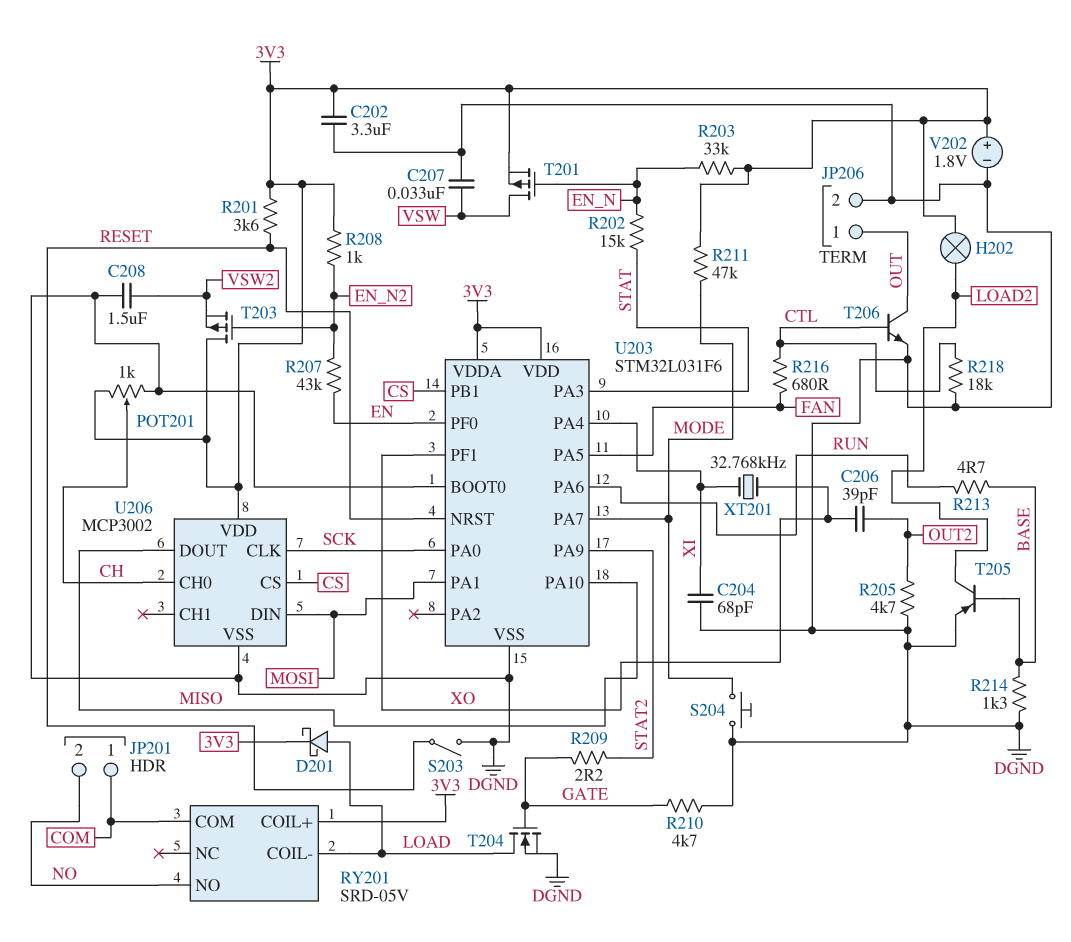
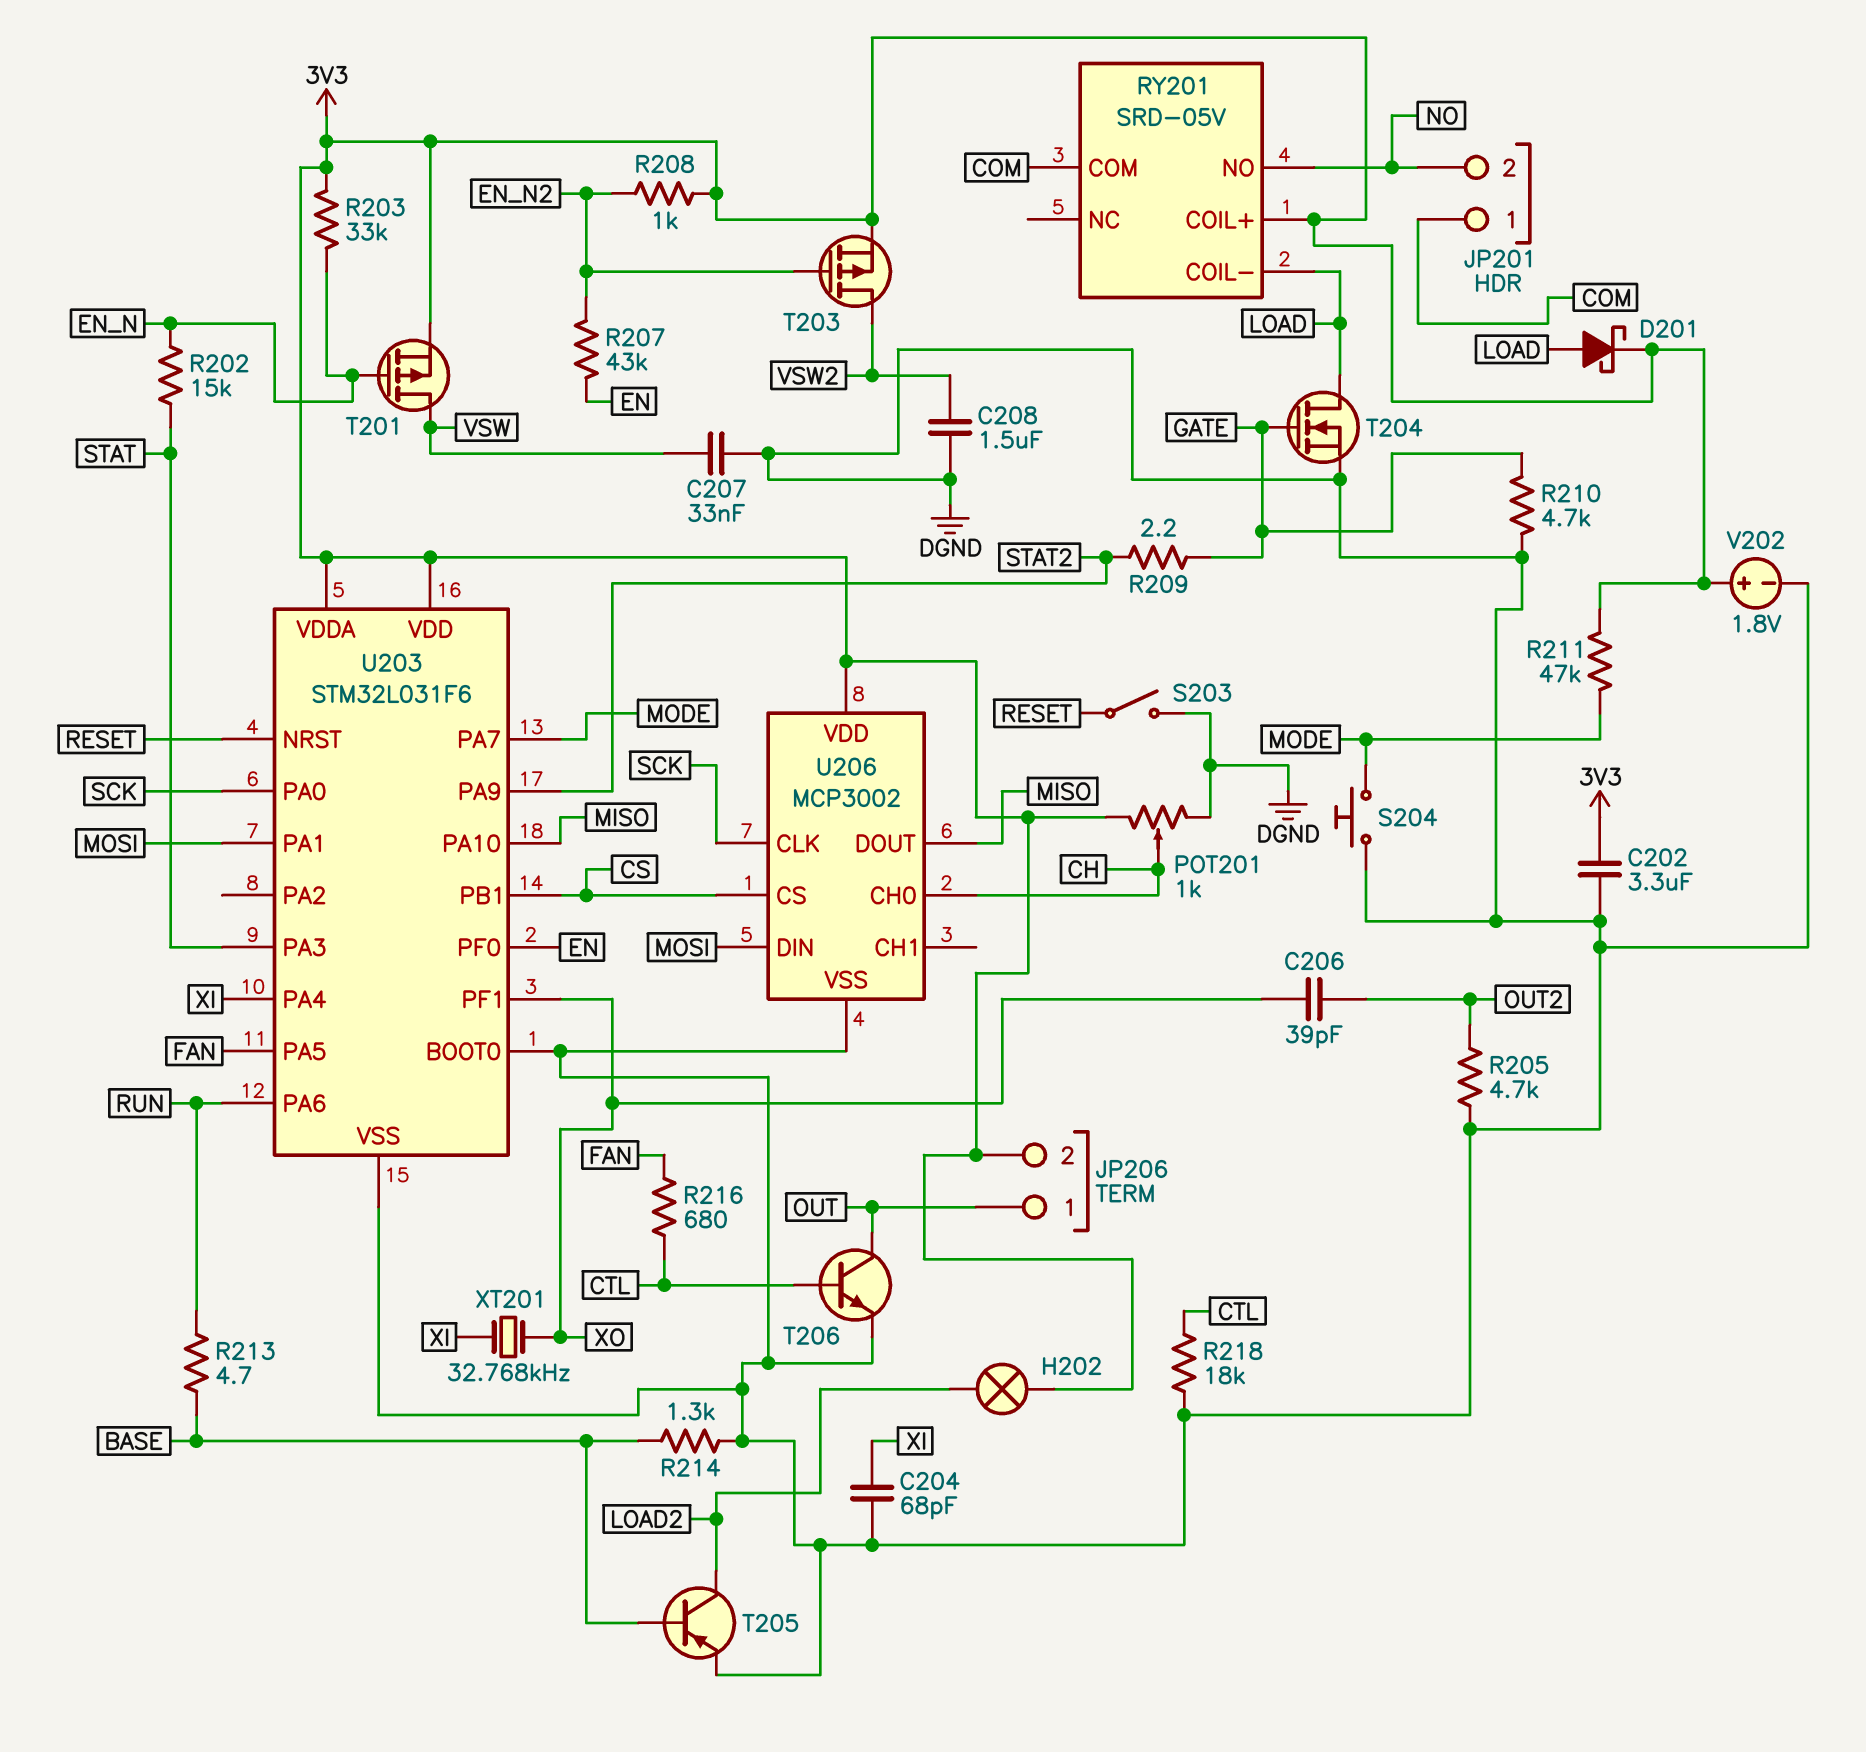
JP206 pin 2: DGND -> 3V3
R201: 3.6k (3V3, RESET) -> none
T203: PMOS (G EN_N2, D 3V3, S VSW2) -> PMOS (G EN_N2, D VSW2, S 3V3)

